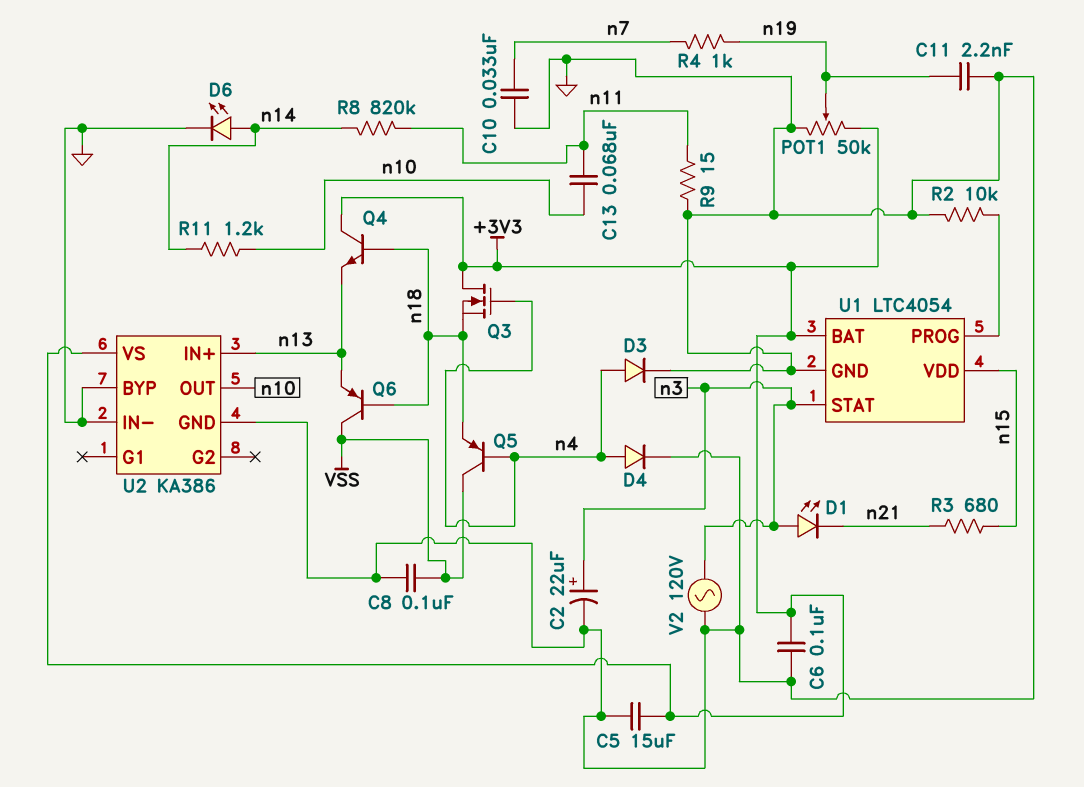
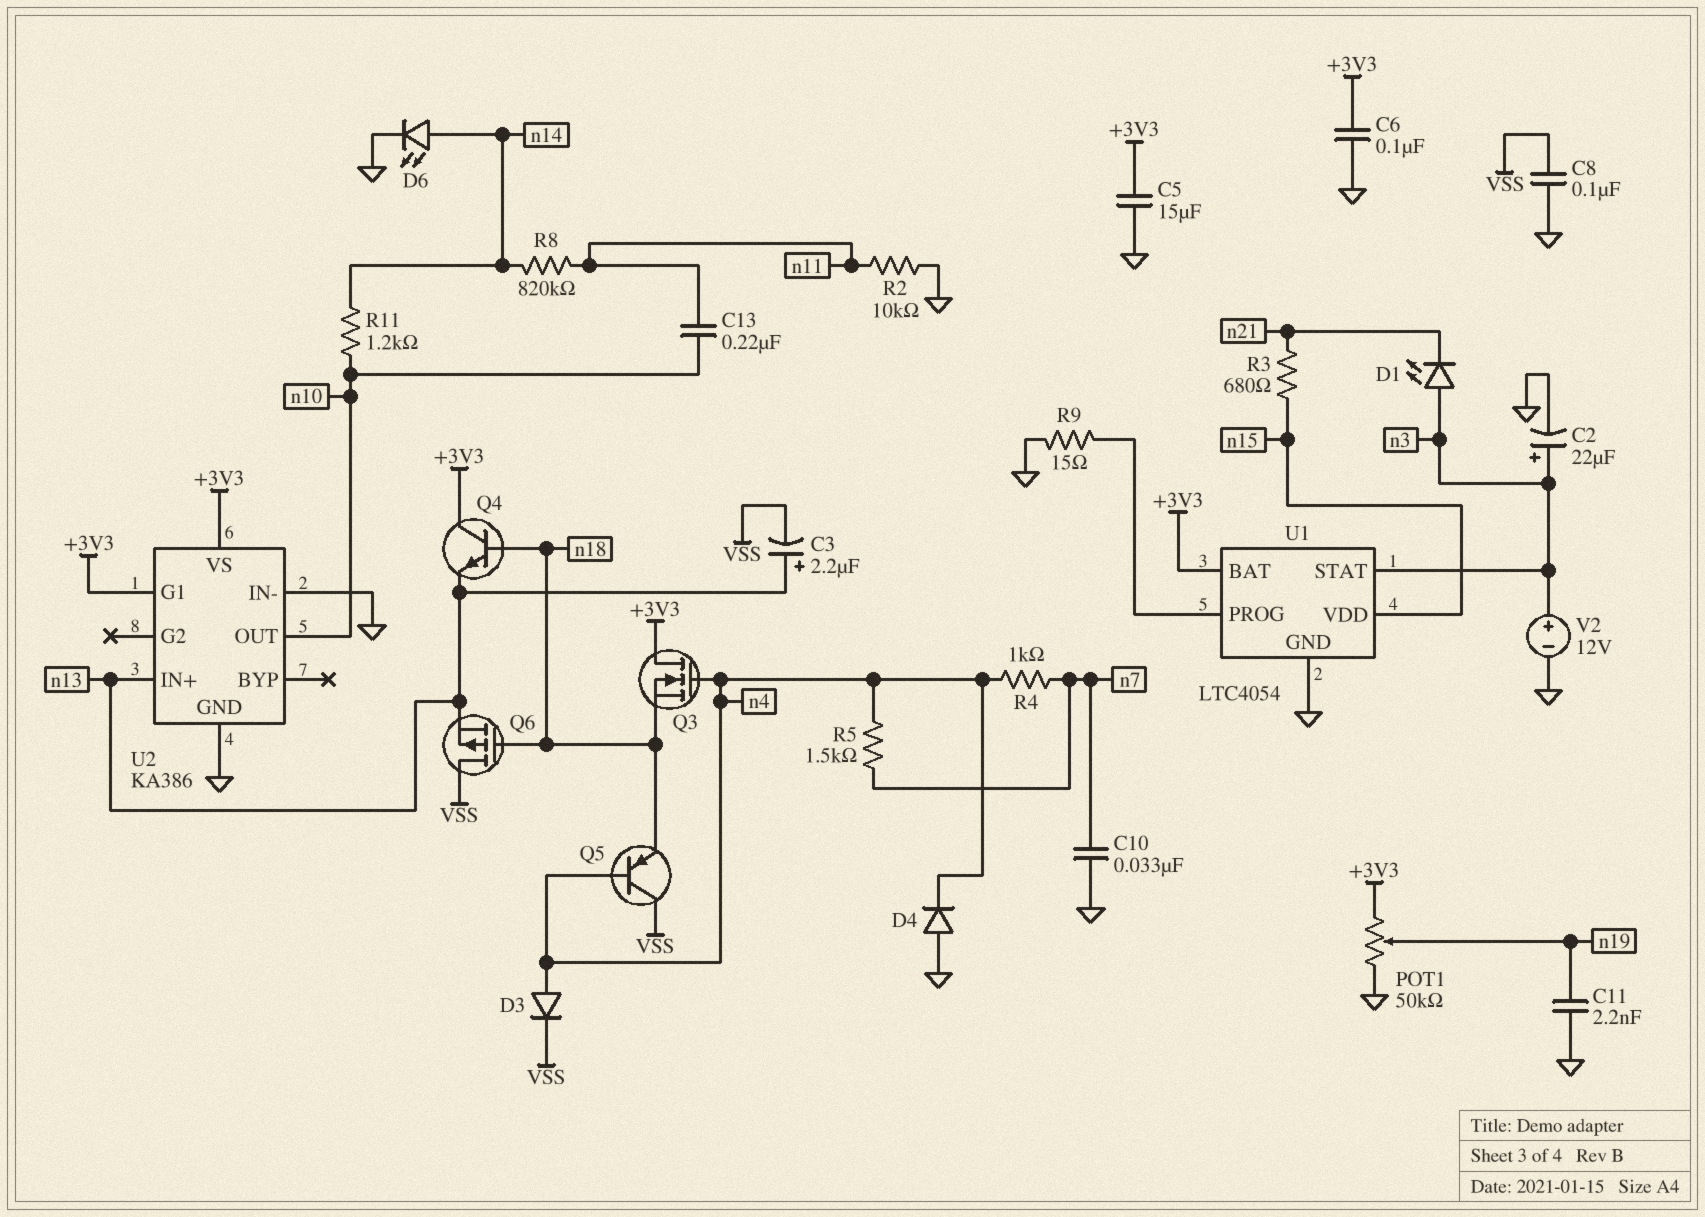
C3: none -> 2.2uF (plus n13, minus VSS)
C13: 68nF (n10, n11) -> 220nF (n10, n11)
D3: diode (A n4, K GND) -> diode (A n4, K VSS)
D4: diode (A n4, K GND) -> diode (A GND, K n4)
Q6: PNP (B n18, C VSS, E n13) -> PMOS (G n18, D VSS, S n13)
R2: 10k (GND, U1/PROG) -> 10k (GND, n11)
R4: 1k (n7, n19) -> 1k (n4, n7)
R5: none -> 1.5k (n4, n7)
R9: 15 (GND, n11) -> 15 (GND, U1/PROG)
U2 pin BYP: GND -> none
U2 pin G1: none -> +3V3
V2: AC 120V (GND, n3) -> 12V (plus n3, minus GND)

